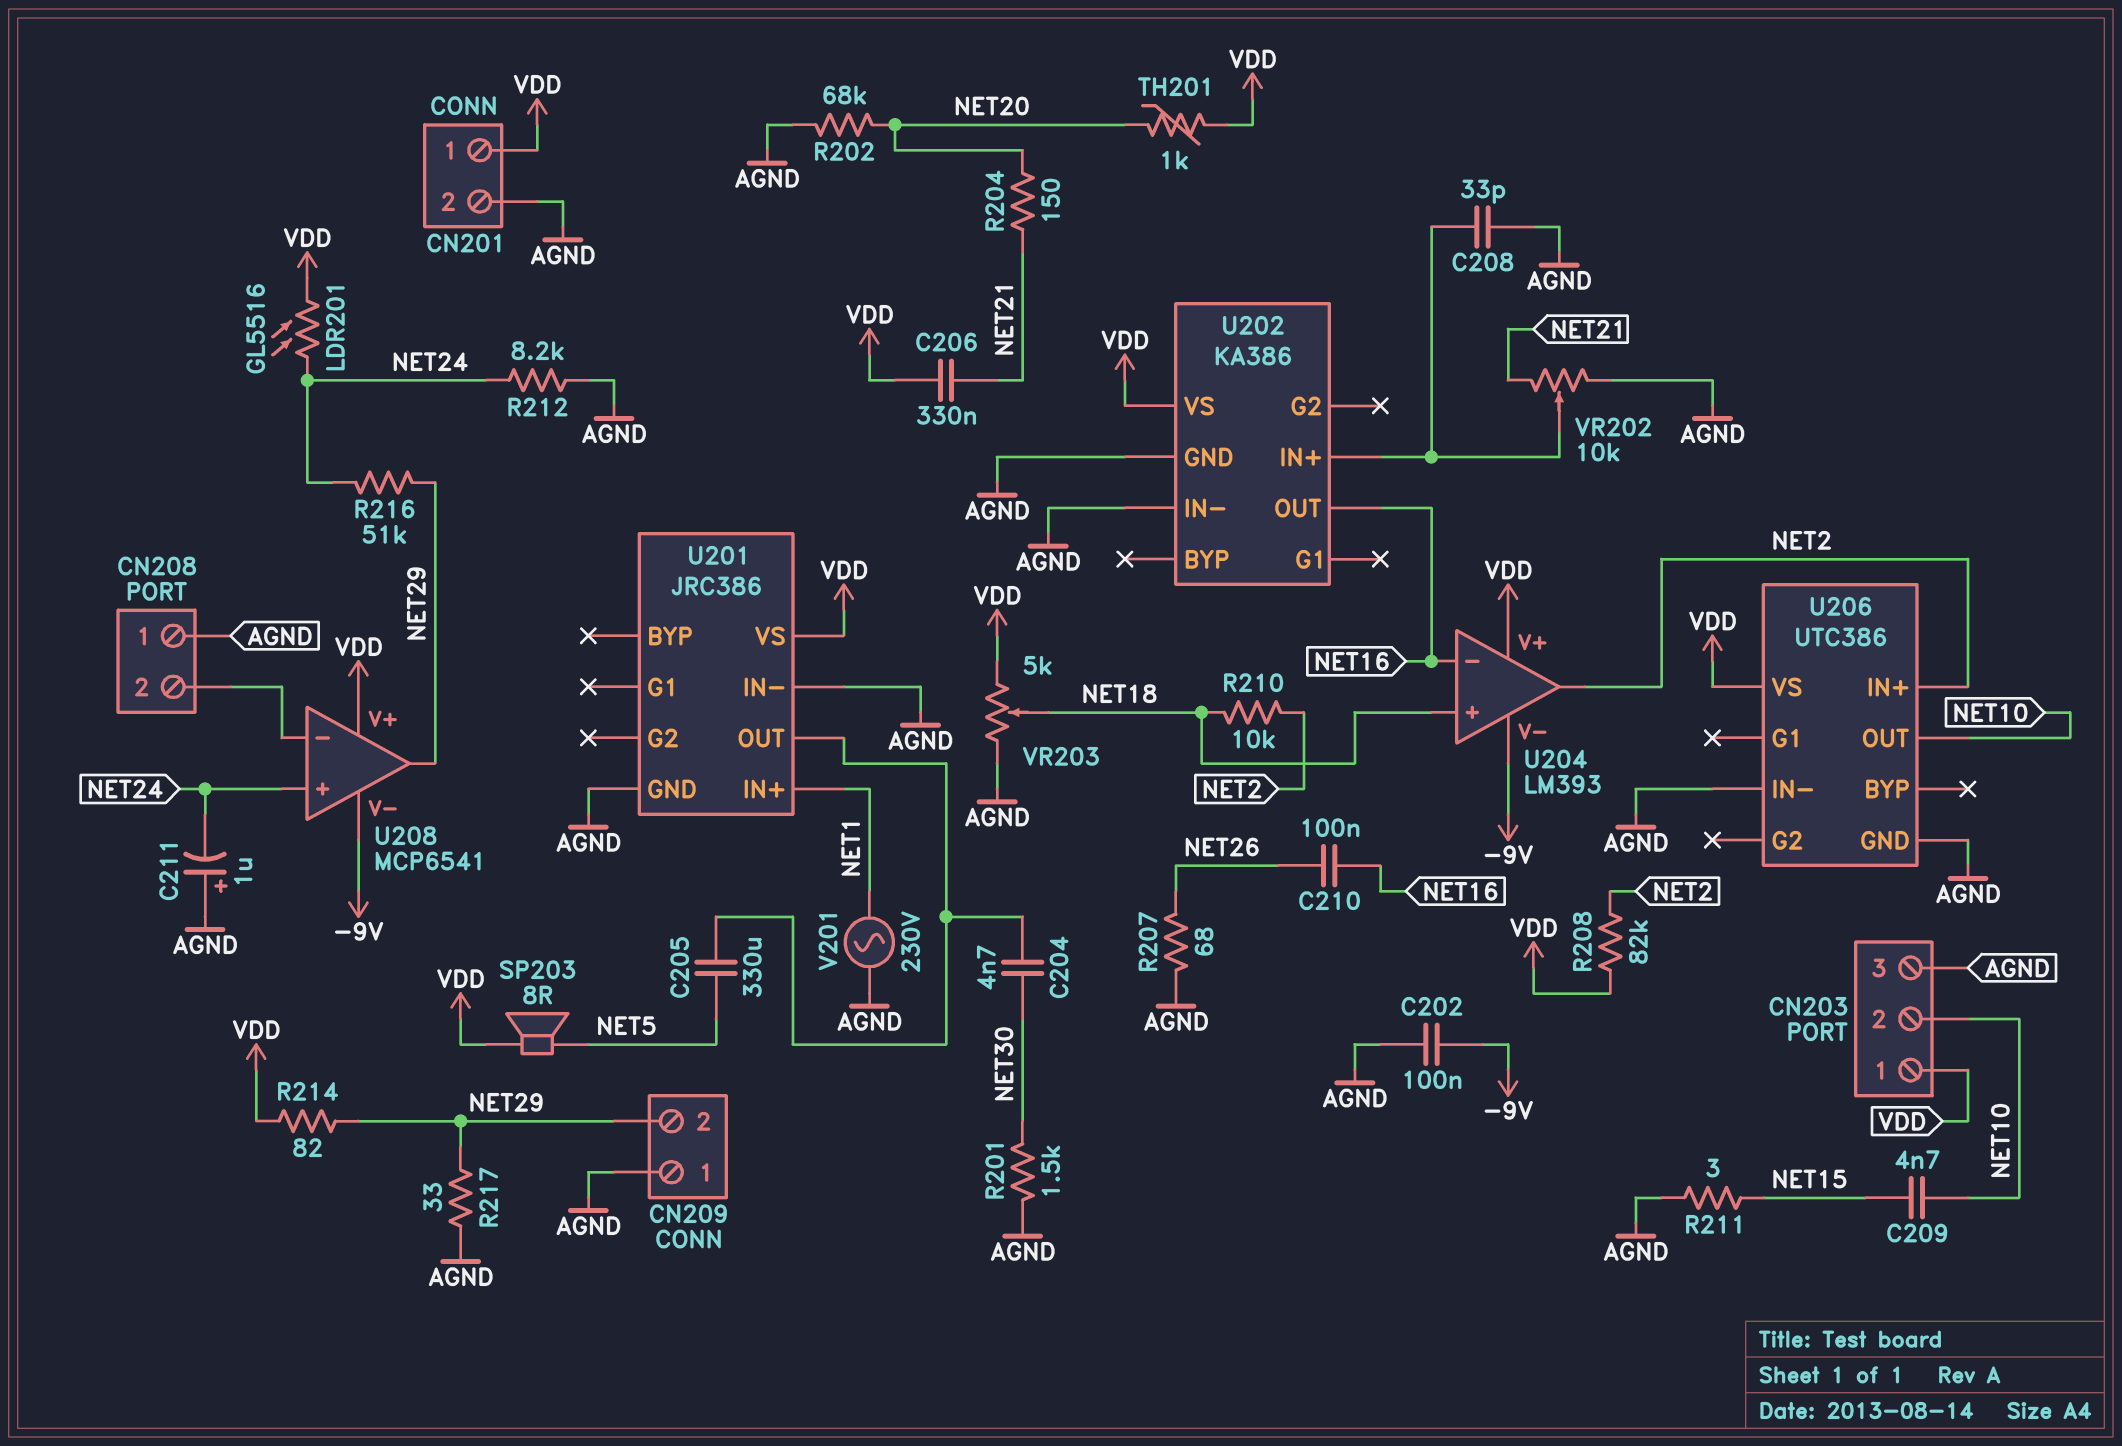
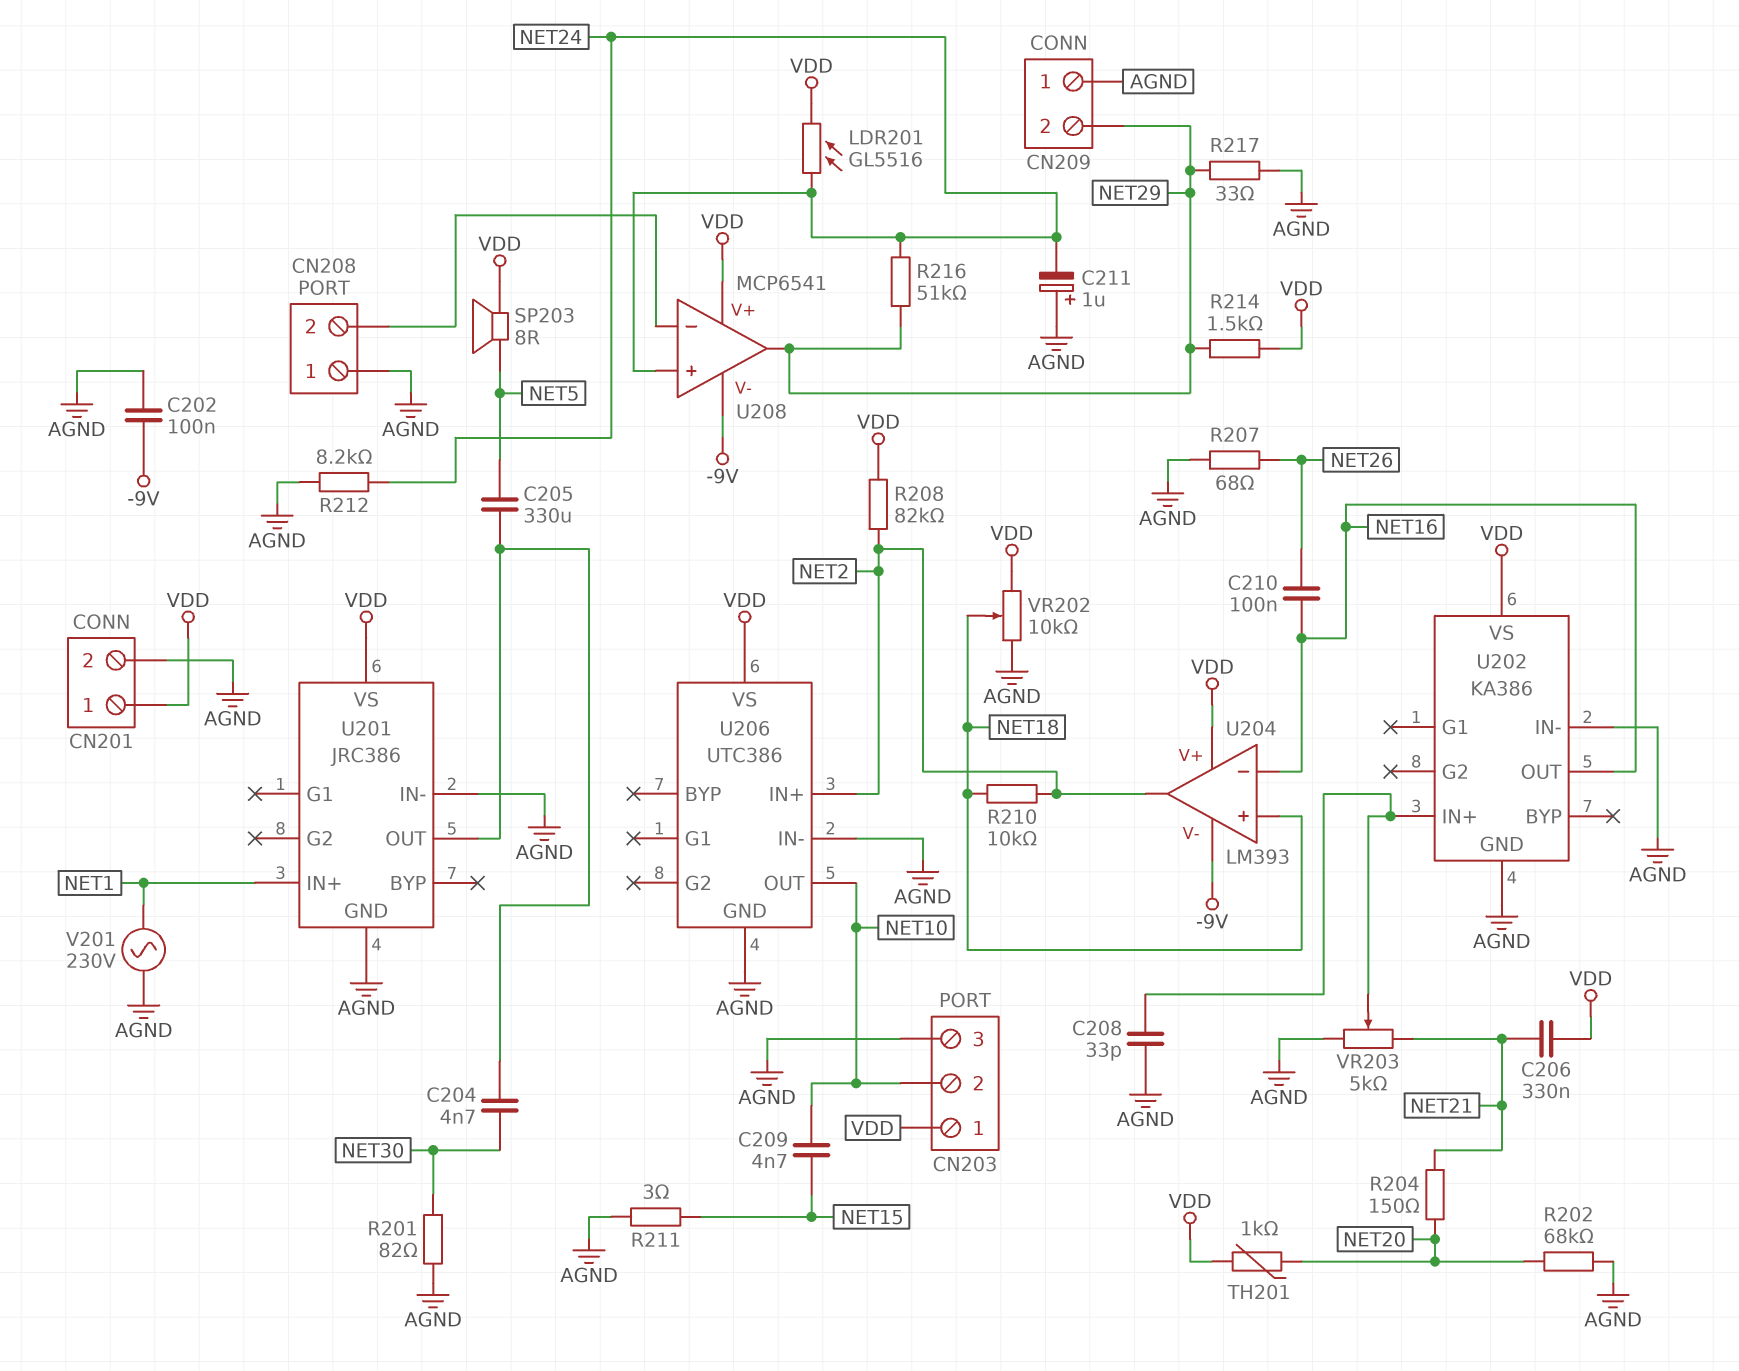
R201: 1.5k (AGND, NET30) -> 82 (AGND, NET30)
R214: 82 (NET29, VDD) -> 1.5k (NET29, VDD)
VR202: 10k (AGND, NET21, wiper U202/IN+) -> 10k (AGND, VDD, wiper NET18)
VR203: 5k (AGND, VDD, wiper NET18) -> 5k (AGND, NET21, wiper U202/IN+)

